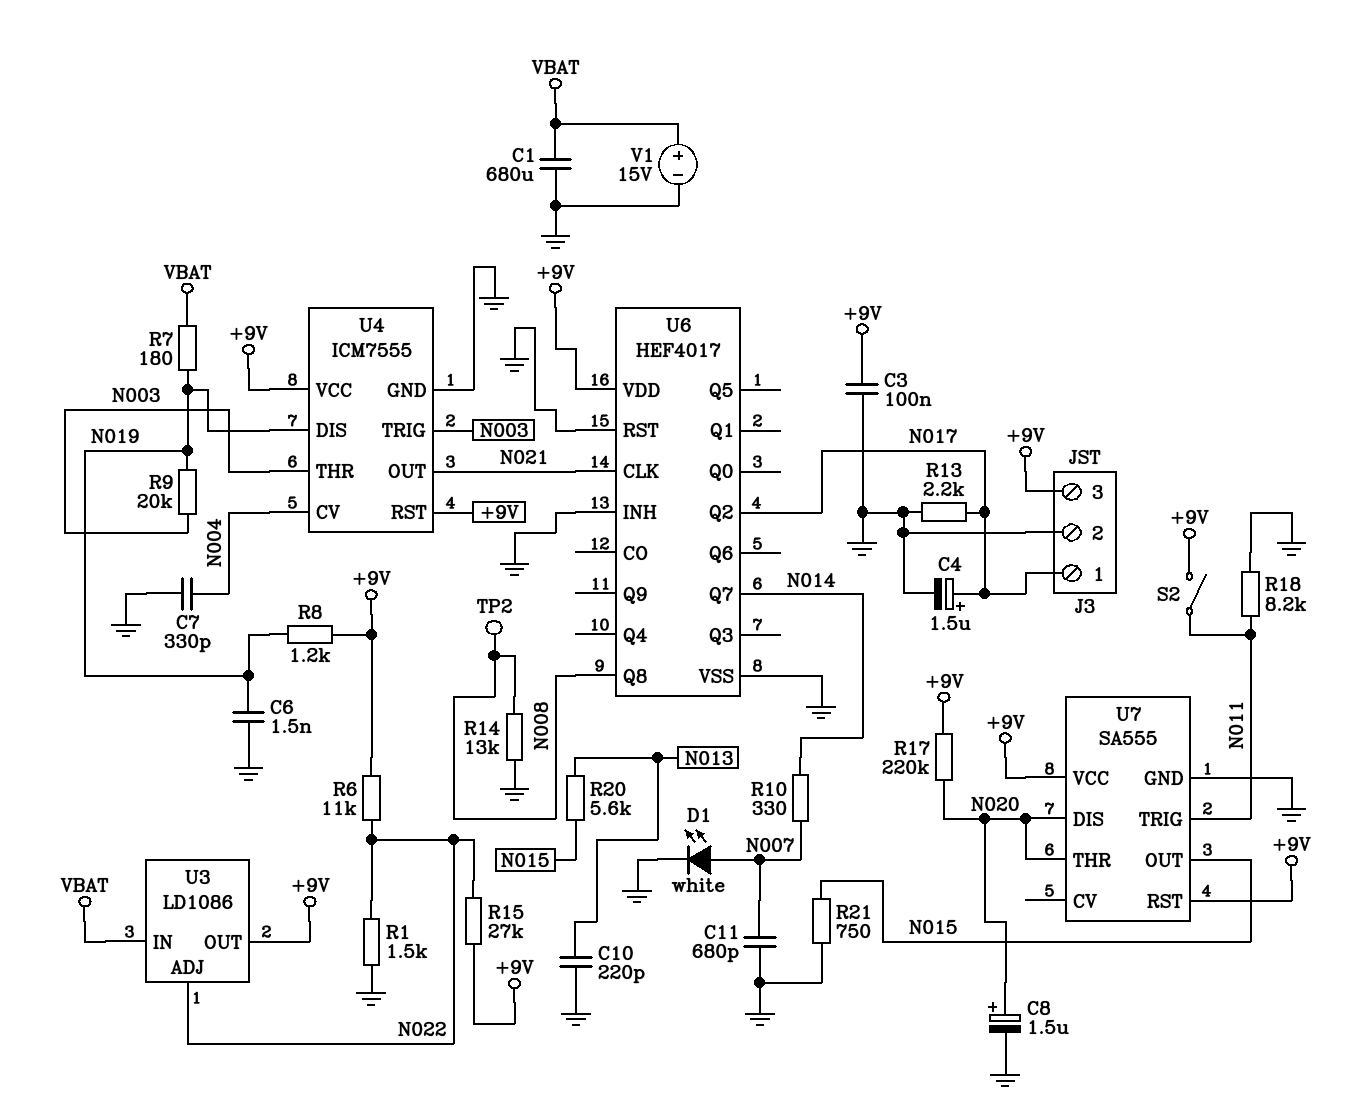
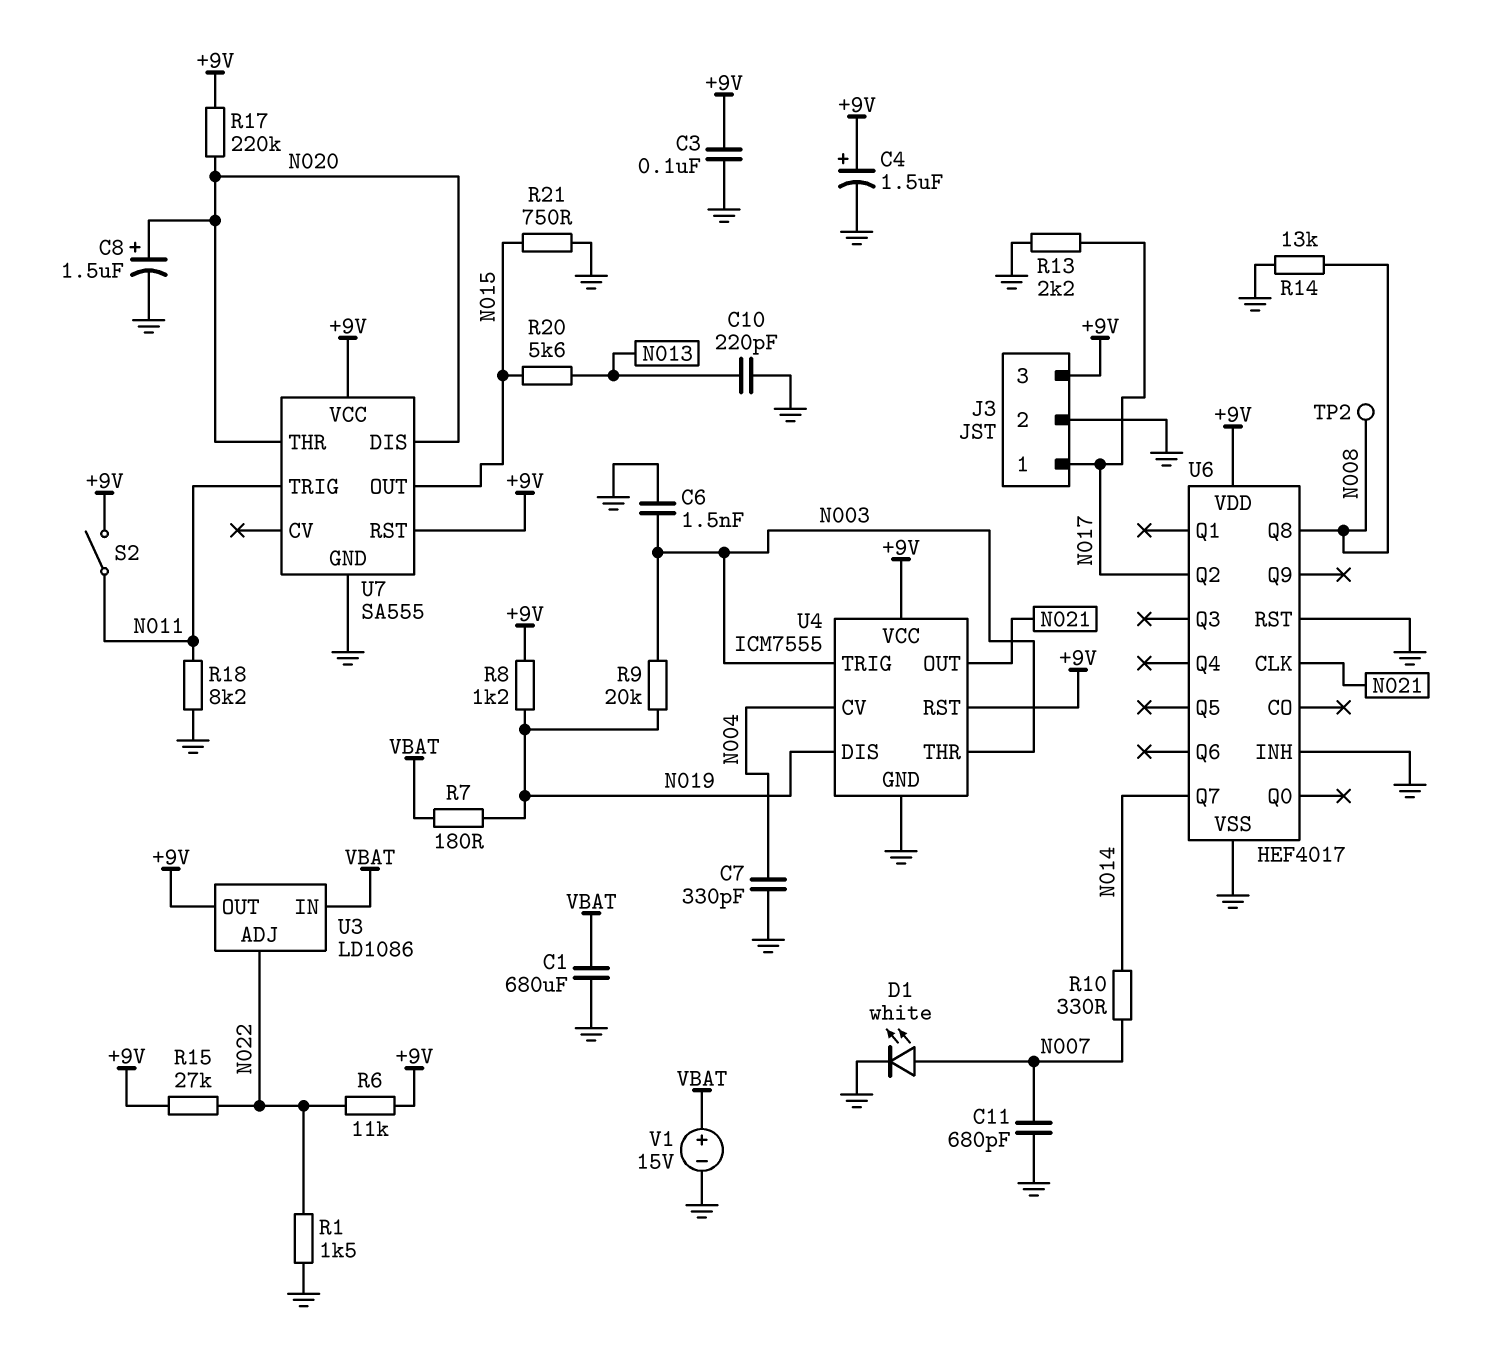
C4: 1.5uF (plus N017, minus GND) -> 1.5uF (plus +9V, minus GND)
C6: 1.5nF (GND, N019) -> 1.5nF (GND, N003)

